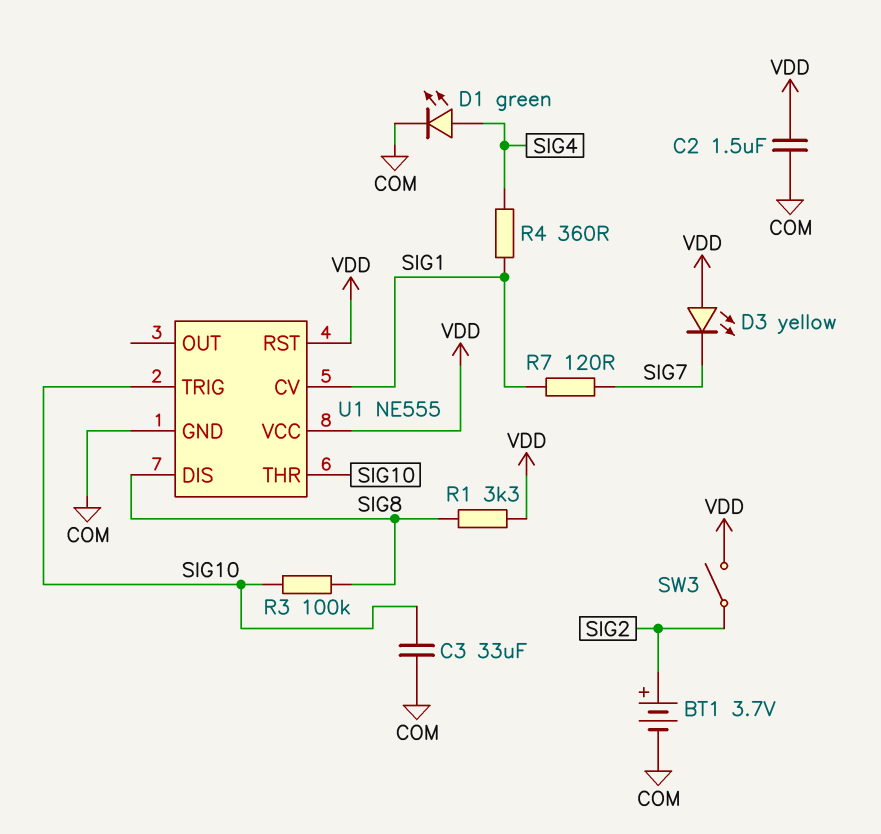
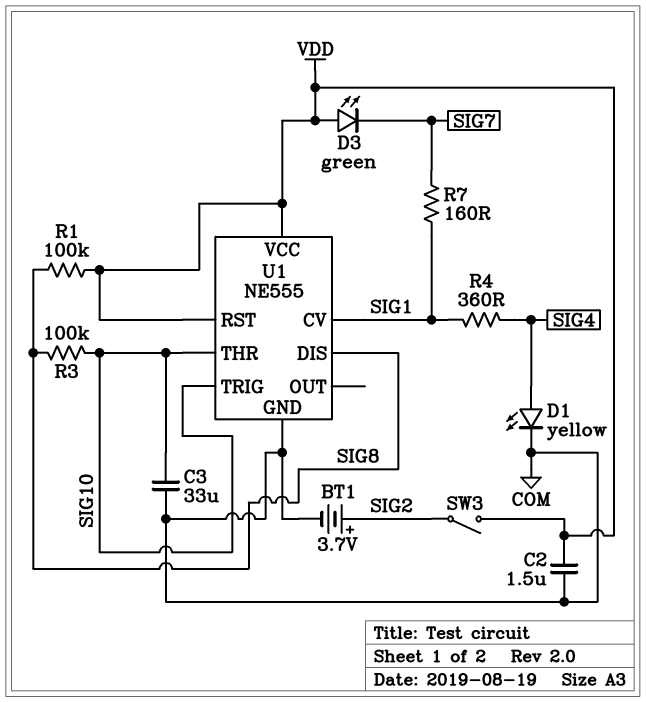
D1: LED green (A SIG4, K COM) -> LED yellow (A SIG4, K COM)
D3: LED yellow (A VDD, K SIG7) -> LED green (A VDD, K SIG7)
R1: 3.3k (SIG8, VDD) -> 100k (SIG8, VDD)
R7: 120 (SIG1, SIG7) -> 160 (SIG1, SIG7)

